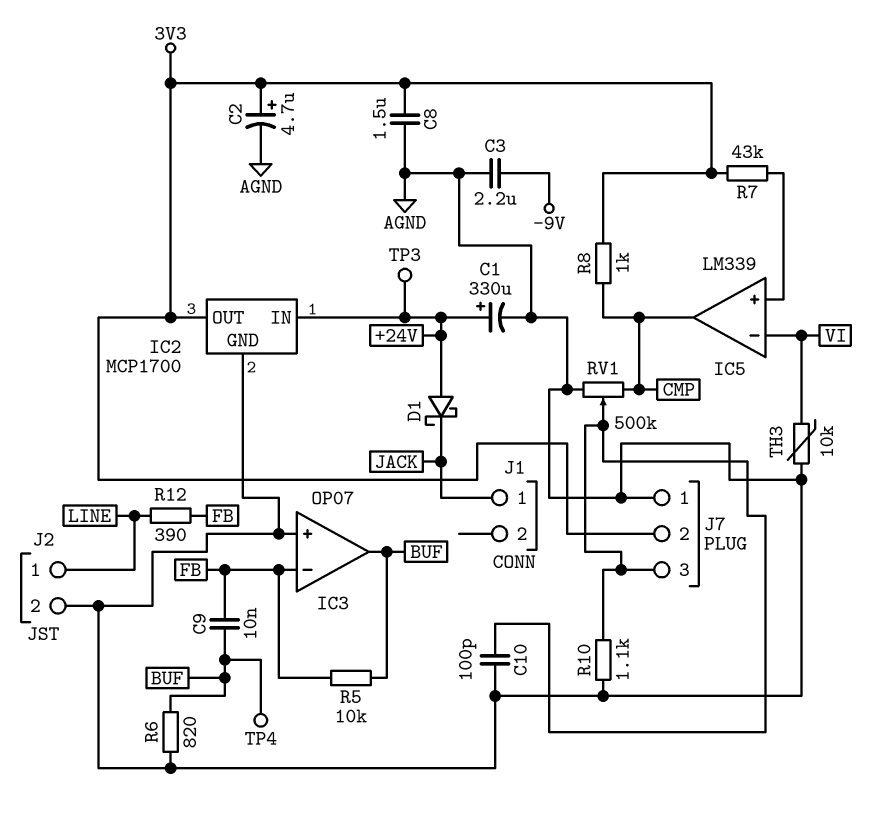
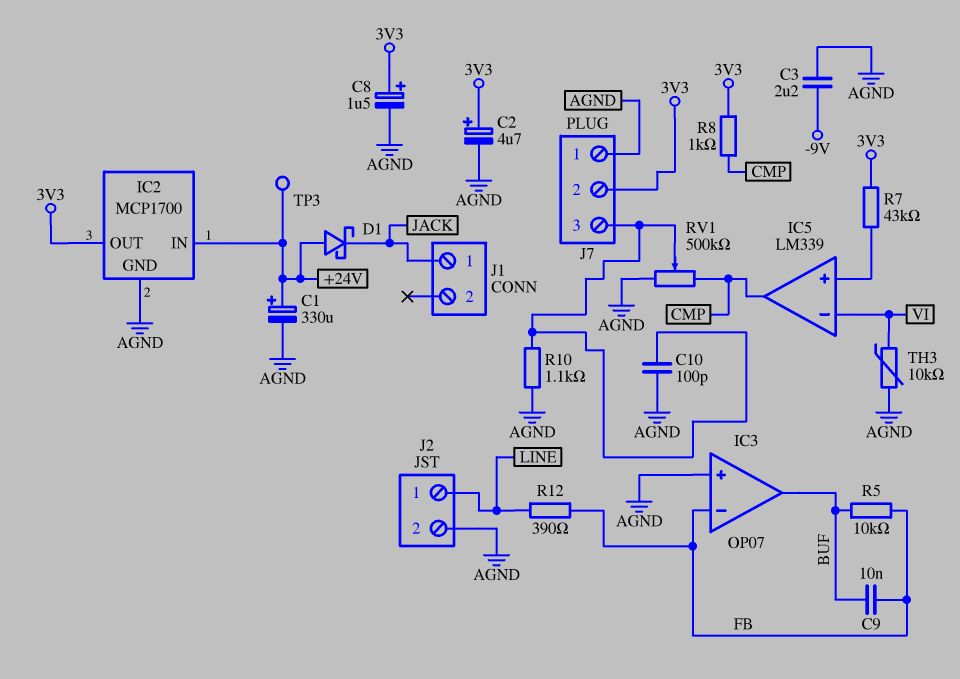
C8: 1.5uF (3V3, AGND) -> 1.5uF (plus 3V3, minus AGND)
R6: 820 (AGND, BUF) -> none
TP4: test point (BUF) -> none

